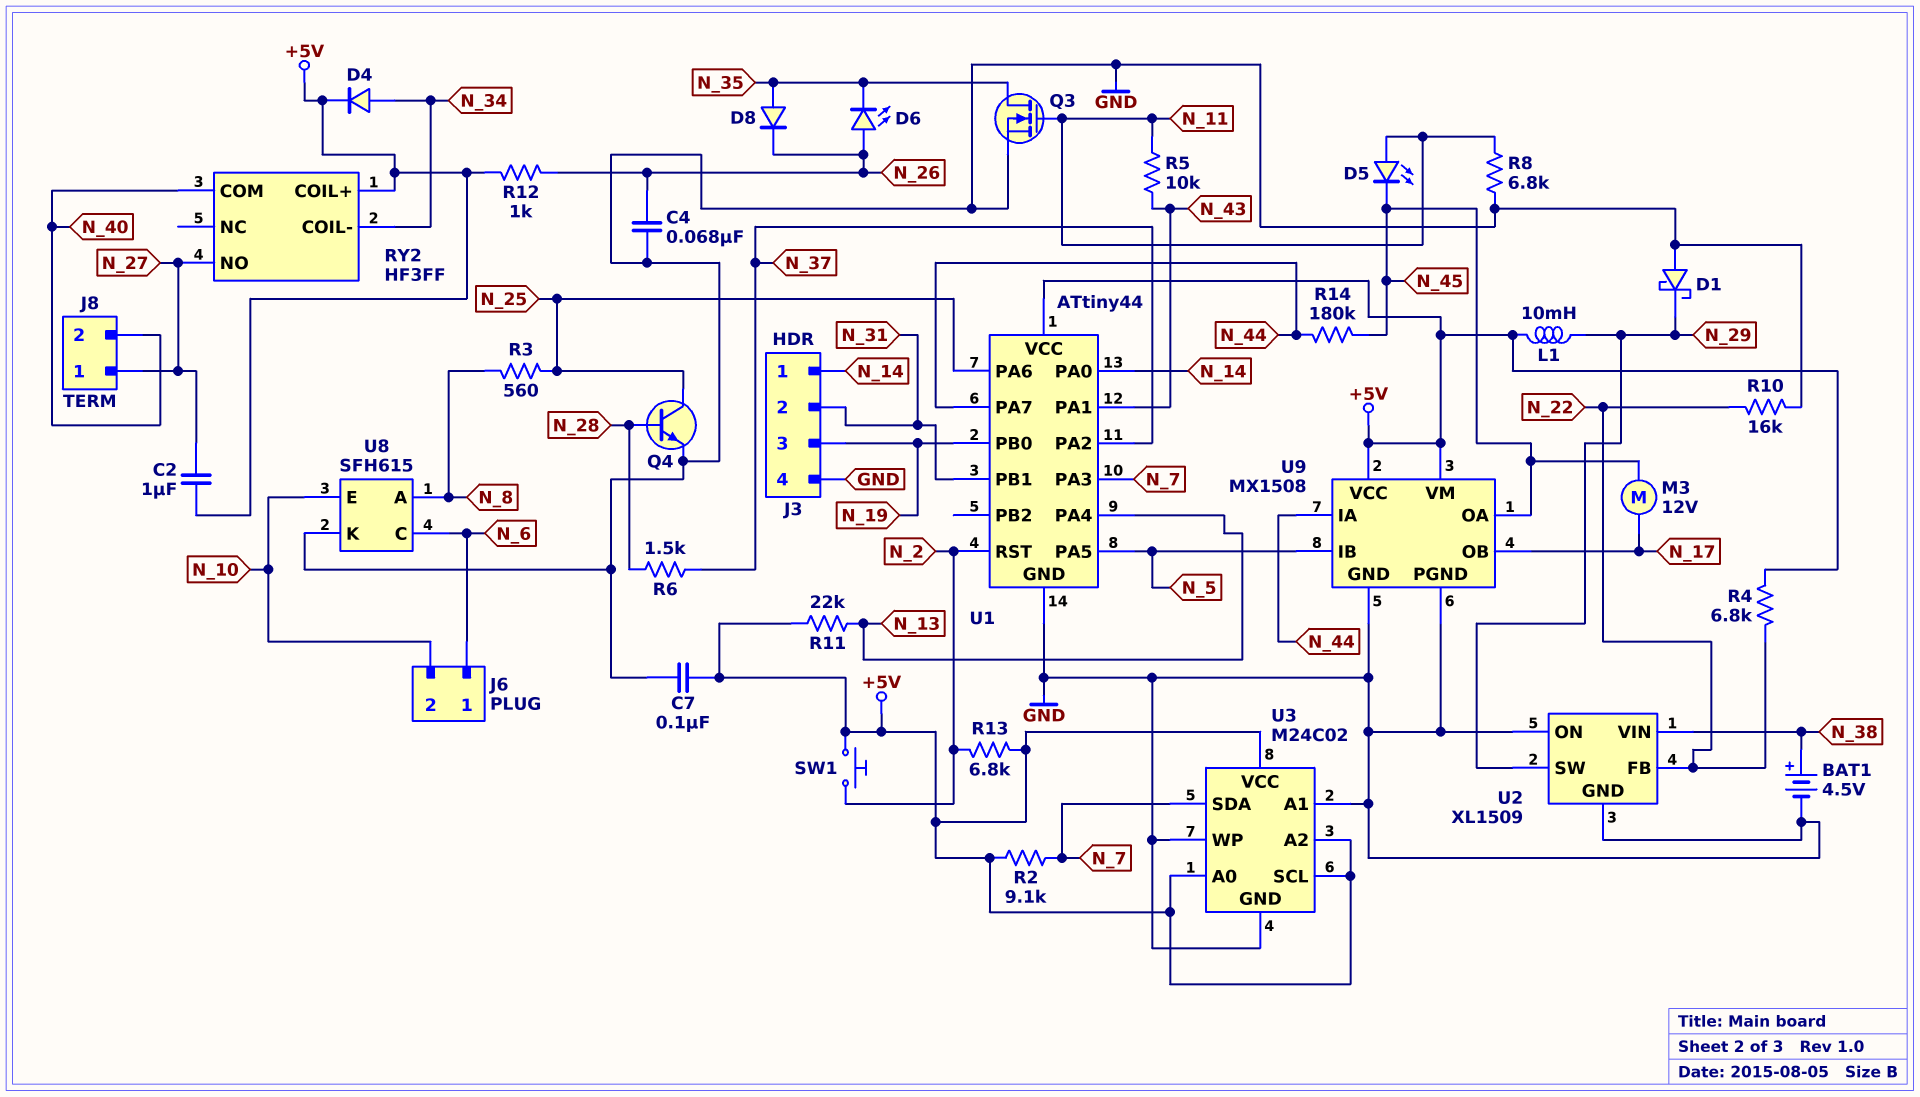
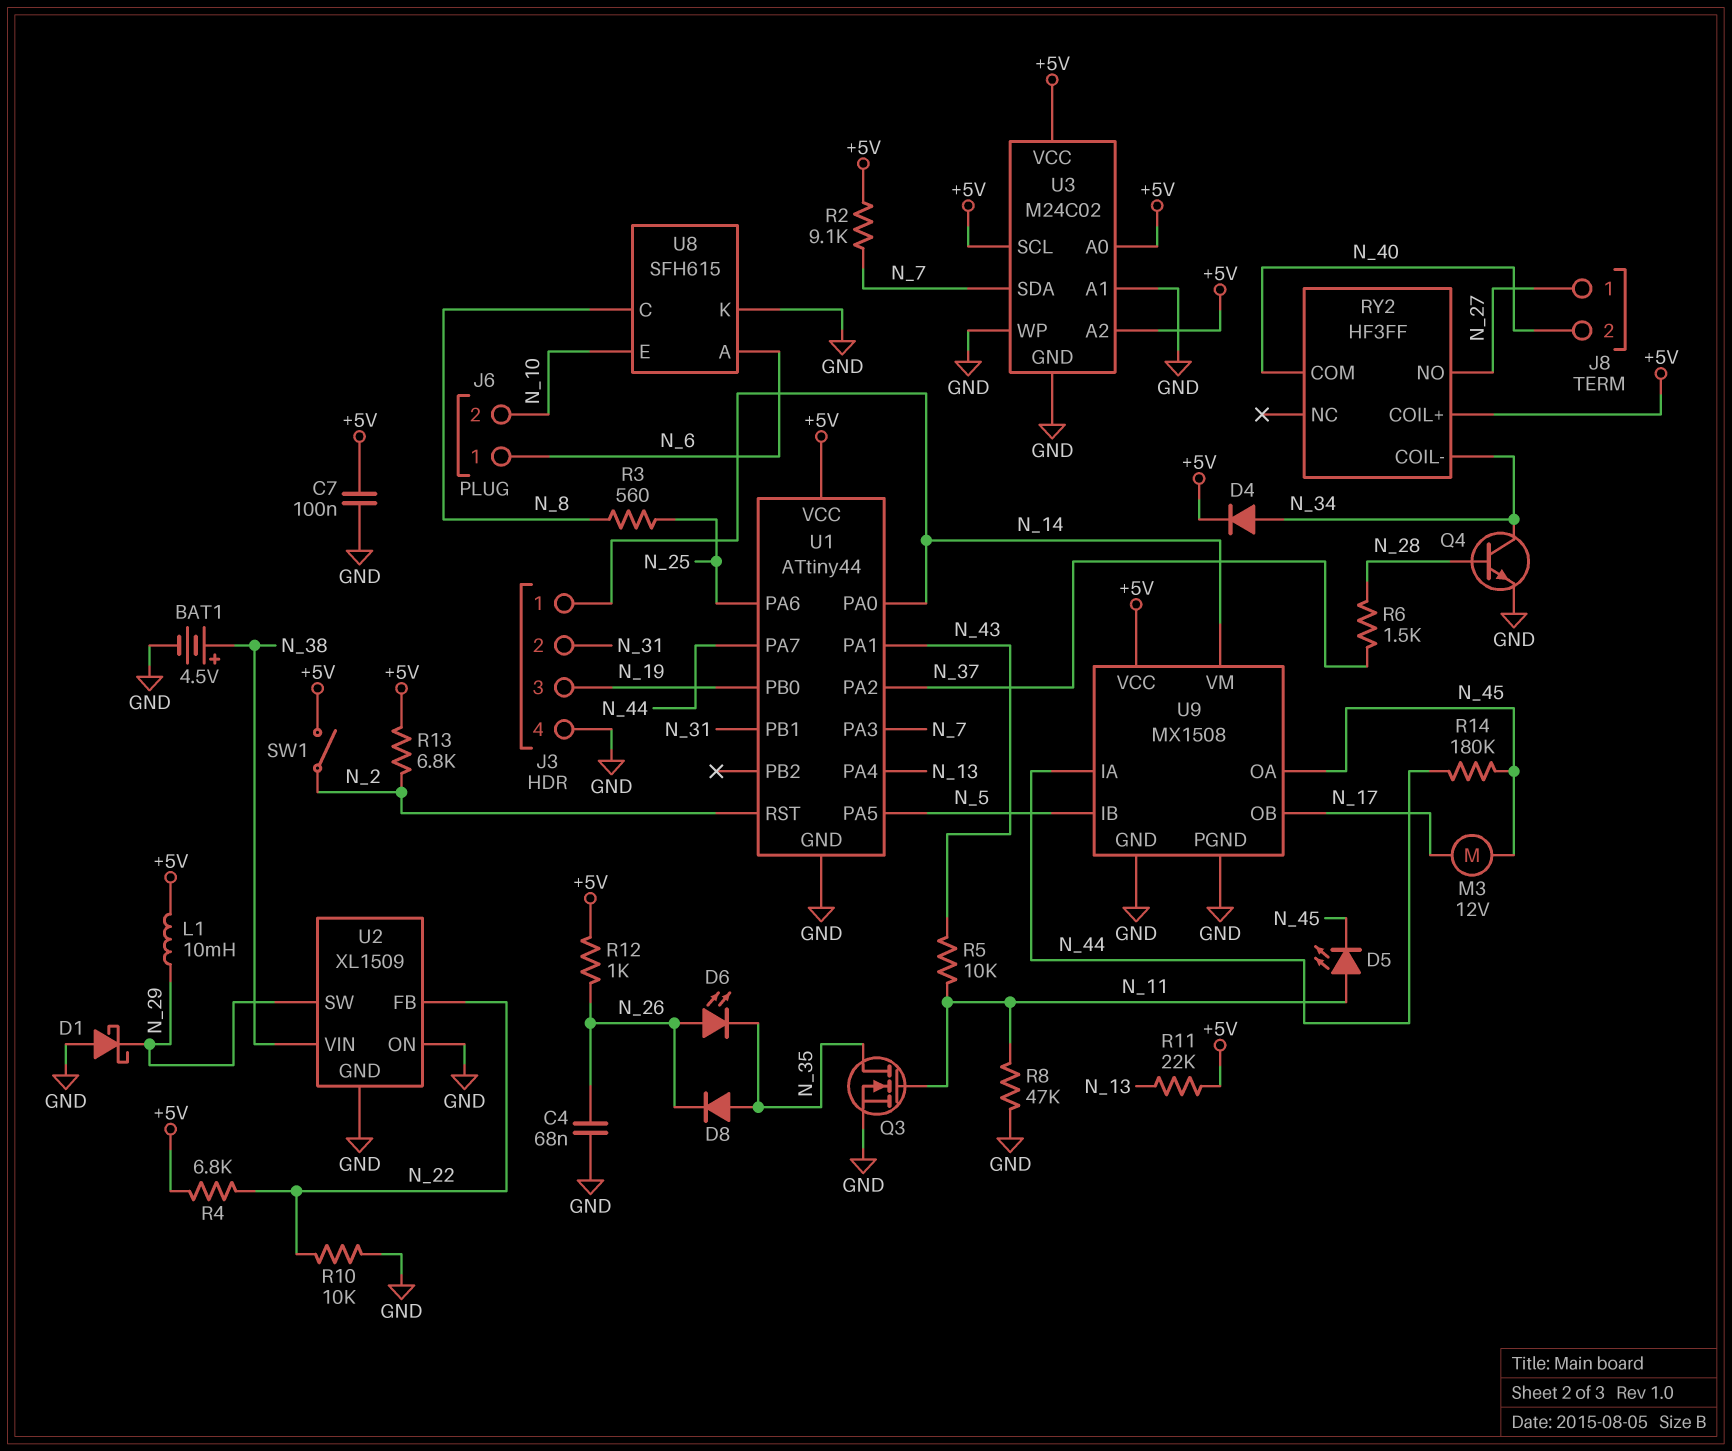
C2: 1uF (+5V, N_27) -> none
Q4: NPN (B N_28, C N_25, E GND) -> NPN (B N_28, C N_34, E GND)
R8: 6.8k (GND, N_11) -> 47k (GND, N_11)
R10: 16k (GND, N_22) -> 10k (GND, N_22)
SW1: button (+5V, N_2) -> switch (+5V, N_2)
U8 pin A: N_8 -> N_6
U8 pin C: N_6 -> N_8
U9 pin VM: +5V -> N_14

